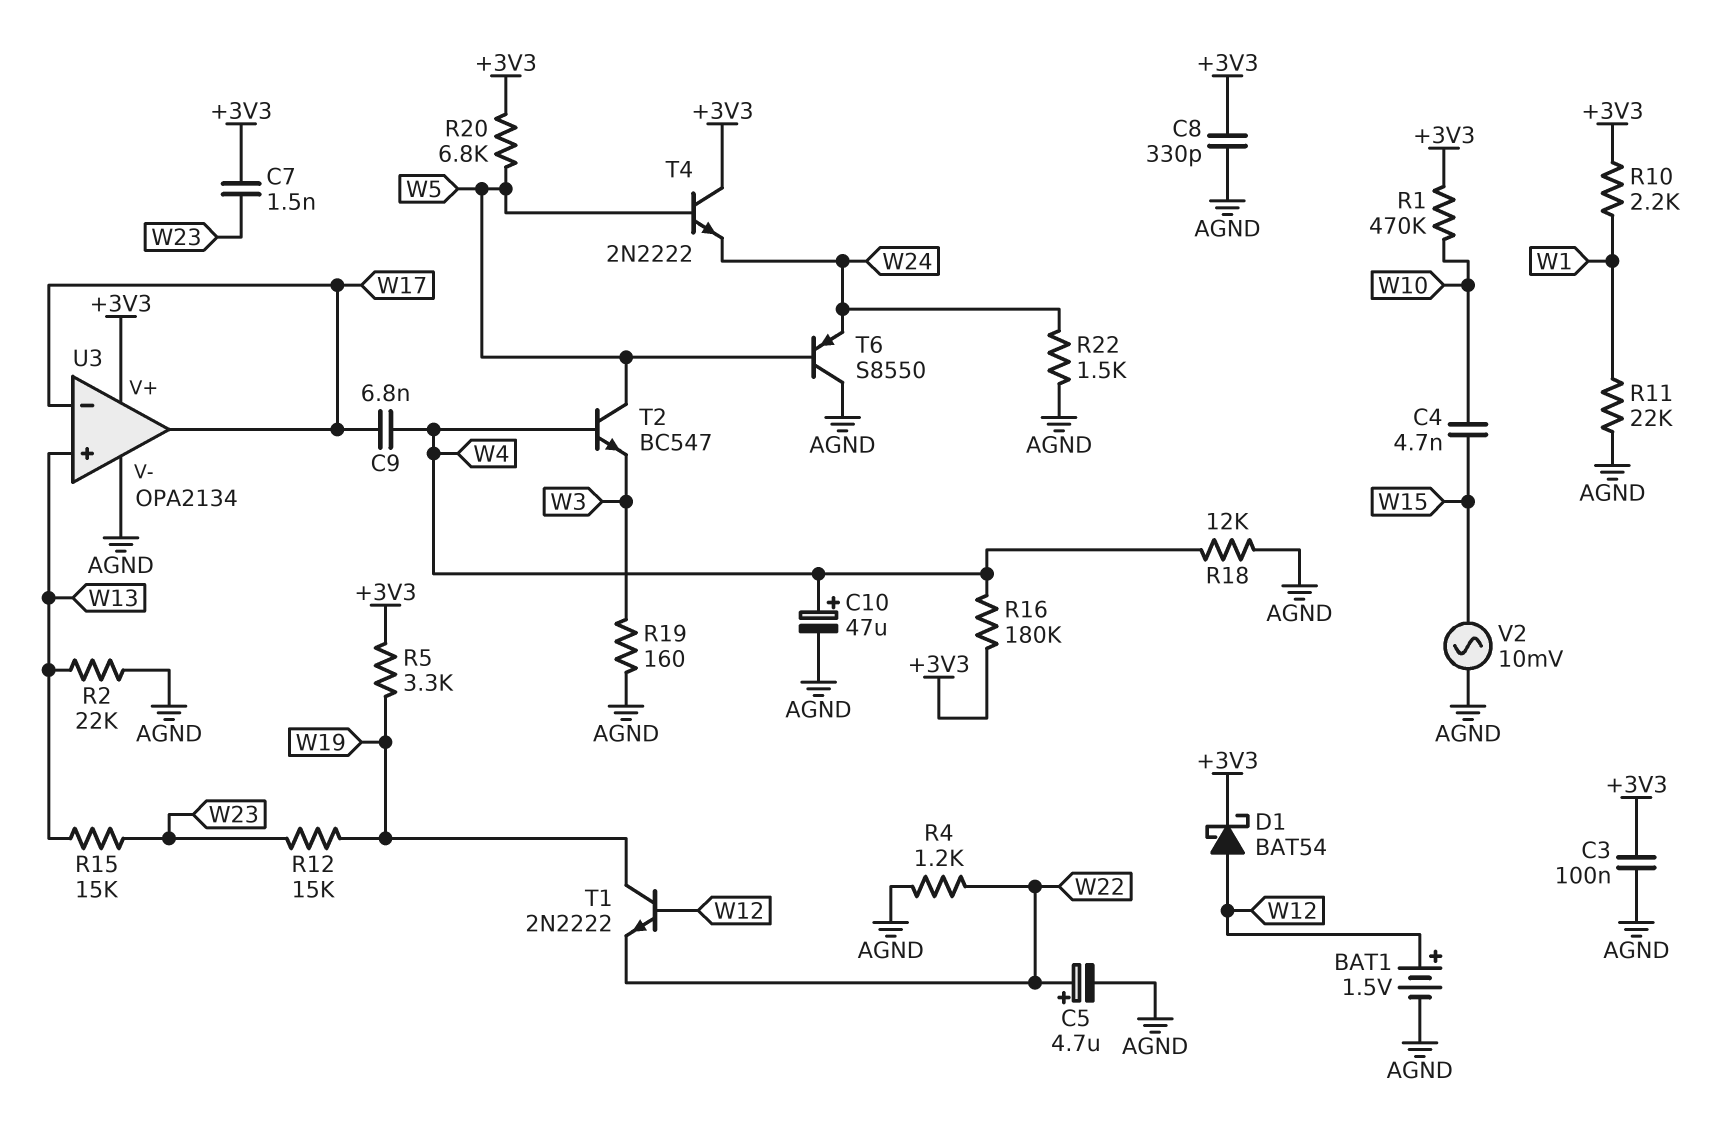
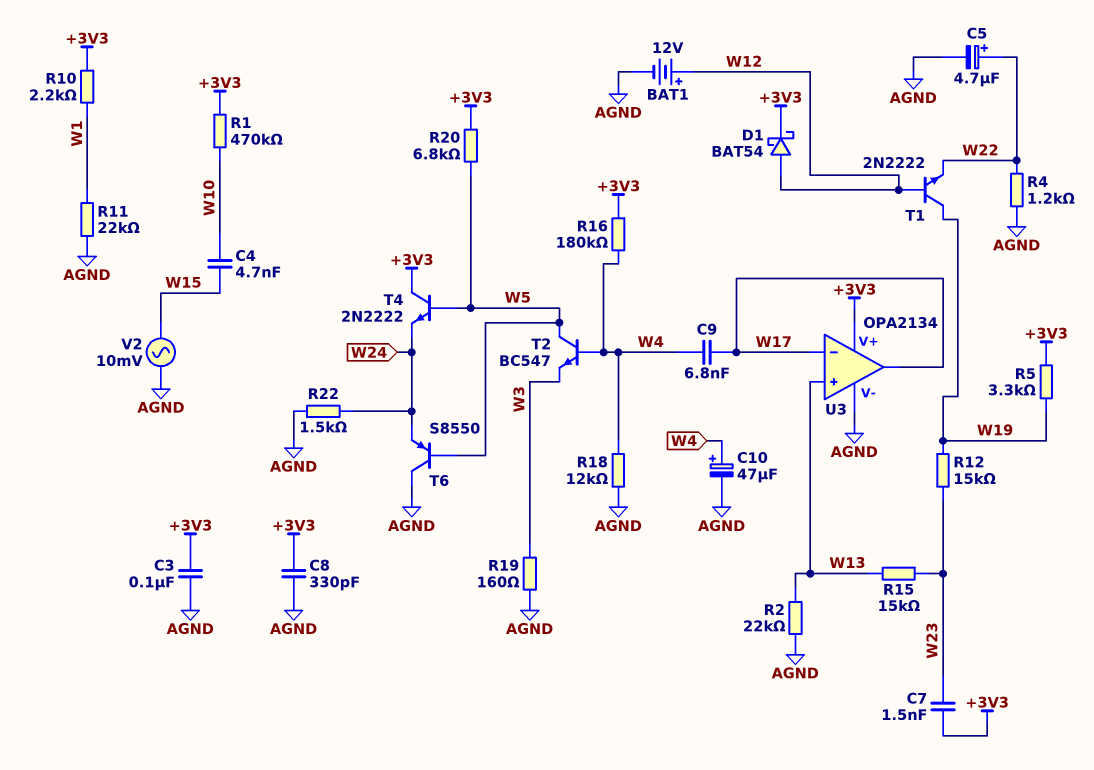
BAT1: 1.5V (plus W12, minus AGND) -> 12V (plus W12, minus AGND)

